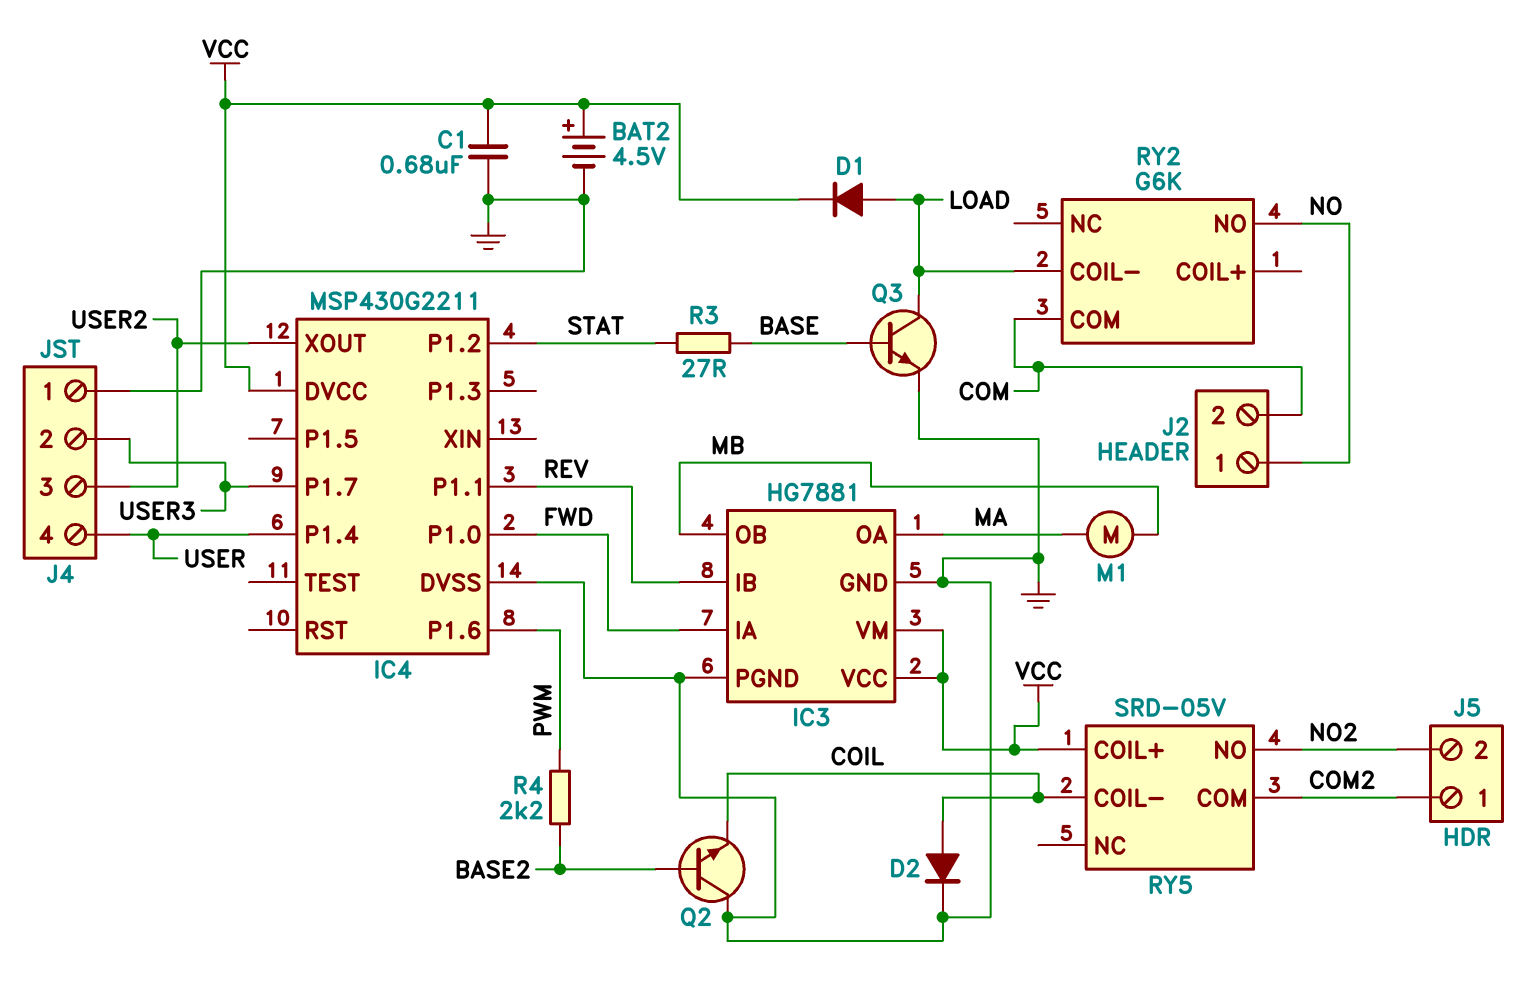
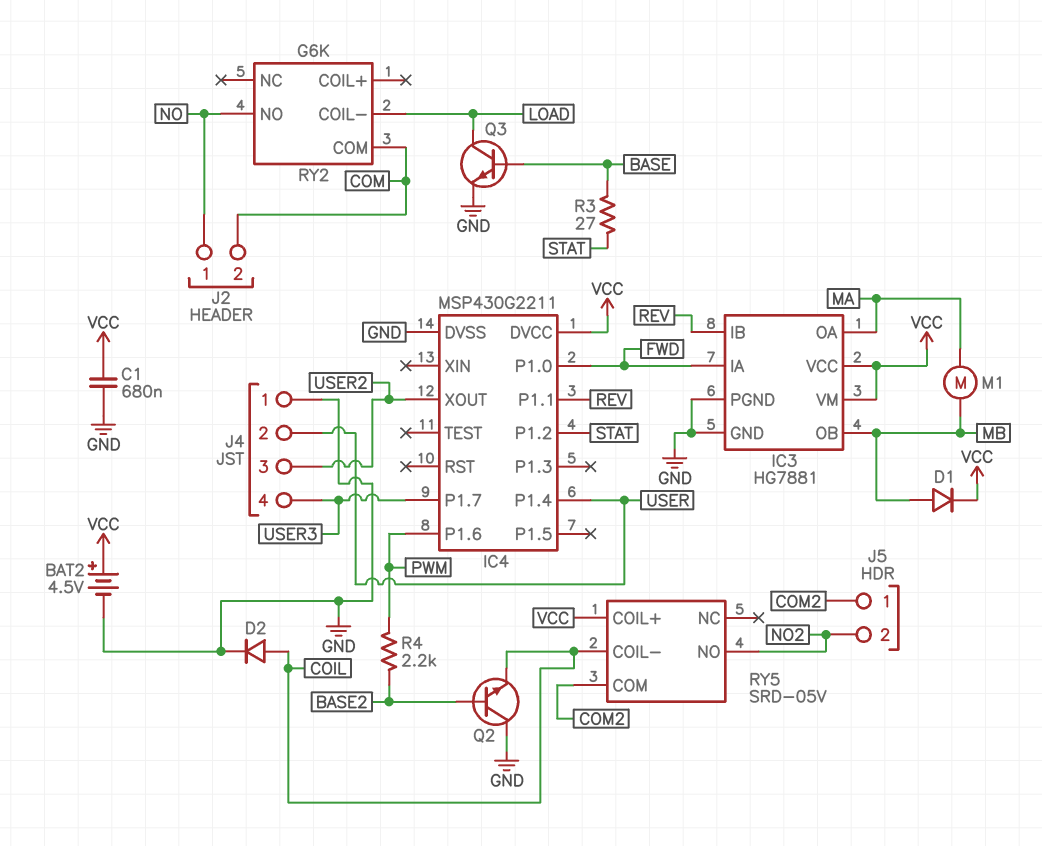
D1: diode (A LOAD, K VCC) -> diode (A MB, K VCC)
J4 pin 2: USER3 -> USER
J4 pin 4: USER -> USER3

